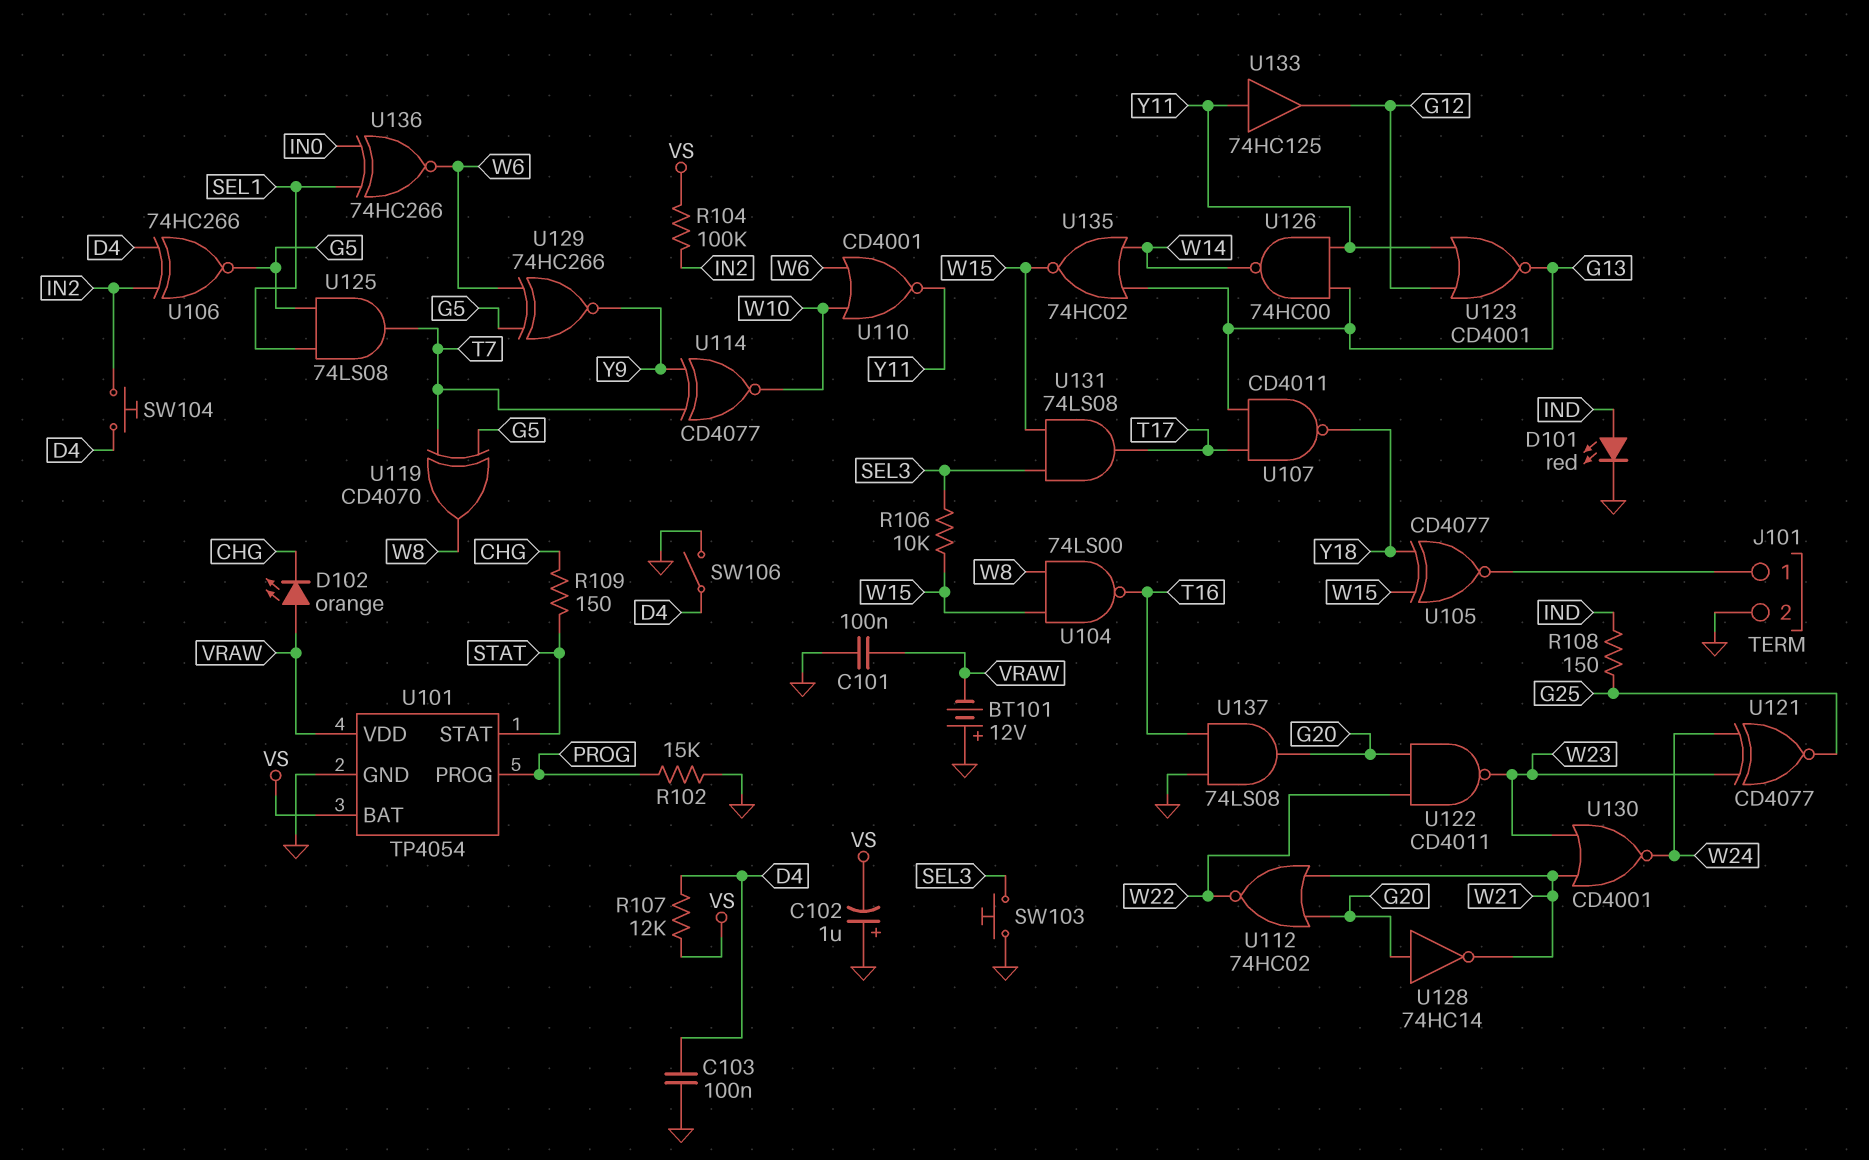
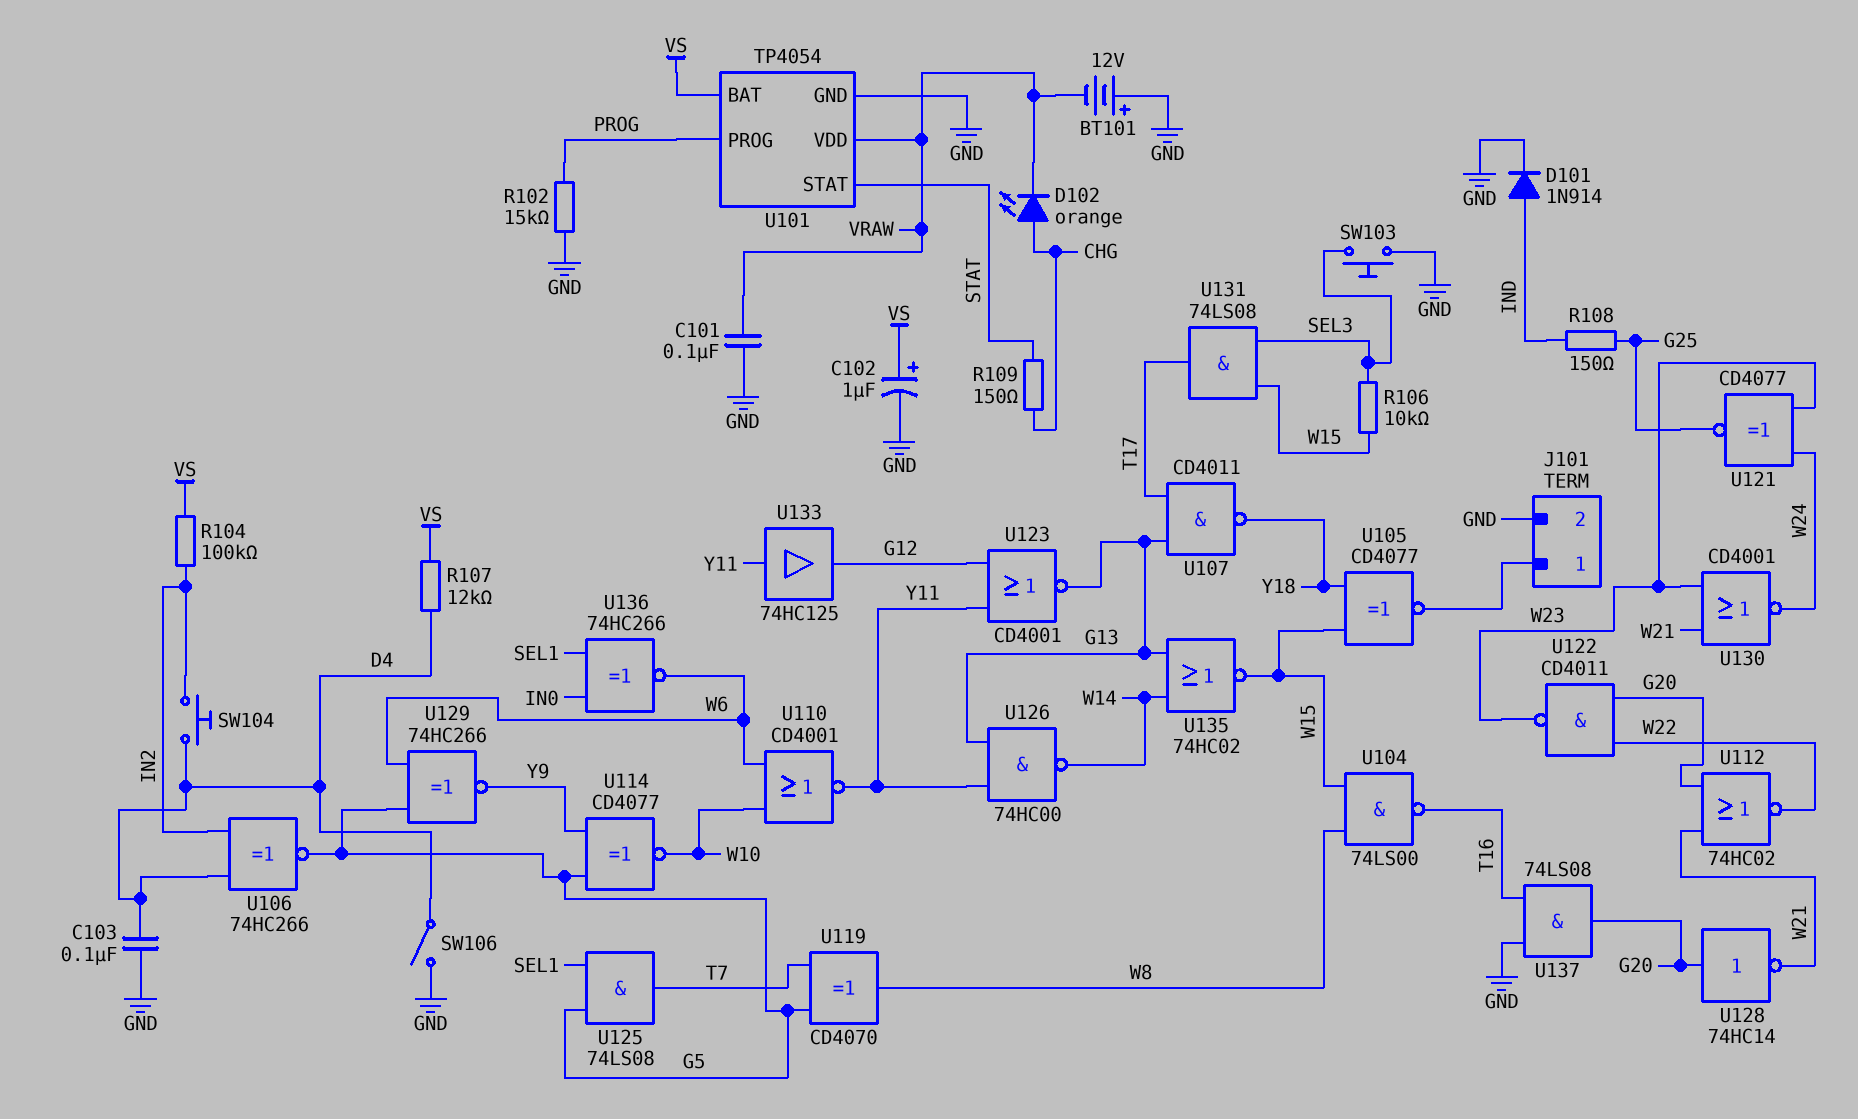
C102: 1uF (plus GND, minus VS) -> 1uF (plus VS, minus GND)
D101: LED red (A IND, K GND) -> diode 1N914 (A IND, K GND)
D102: LED orange (A VRAW, K CHG) -> LED orange (A CHG, K VRAW)
U114: XNOR CD4077 (in T7, in Y9, out W10) -> XNOR CD4077 (in G5, in Y9, out W10)

